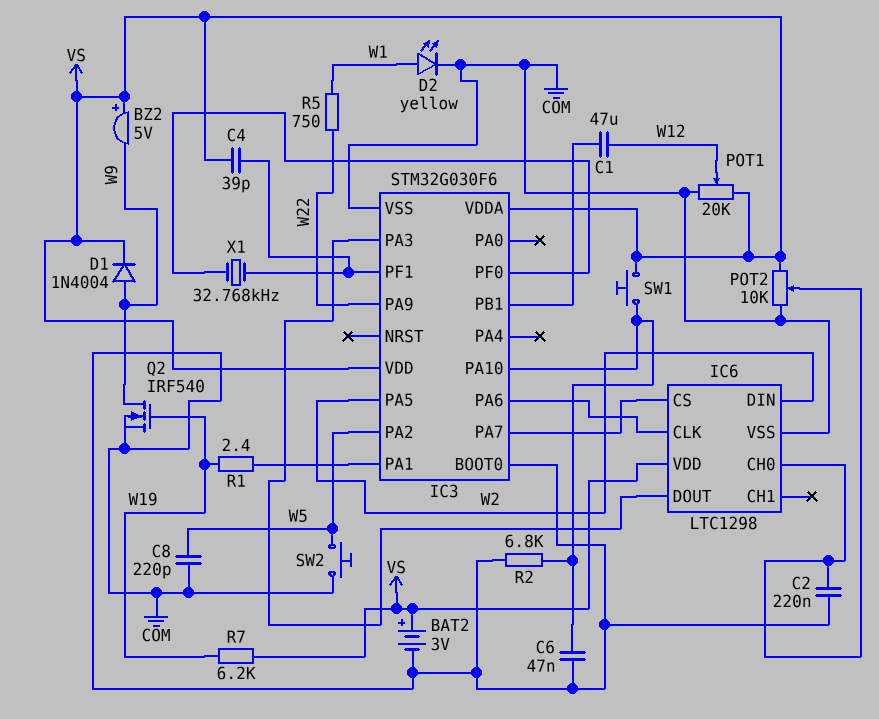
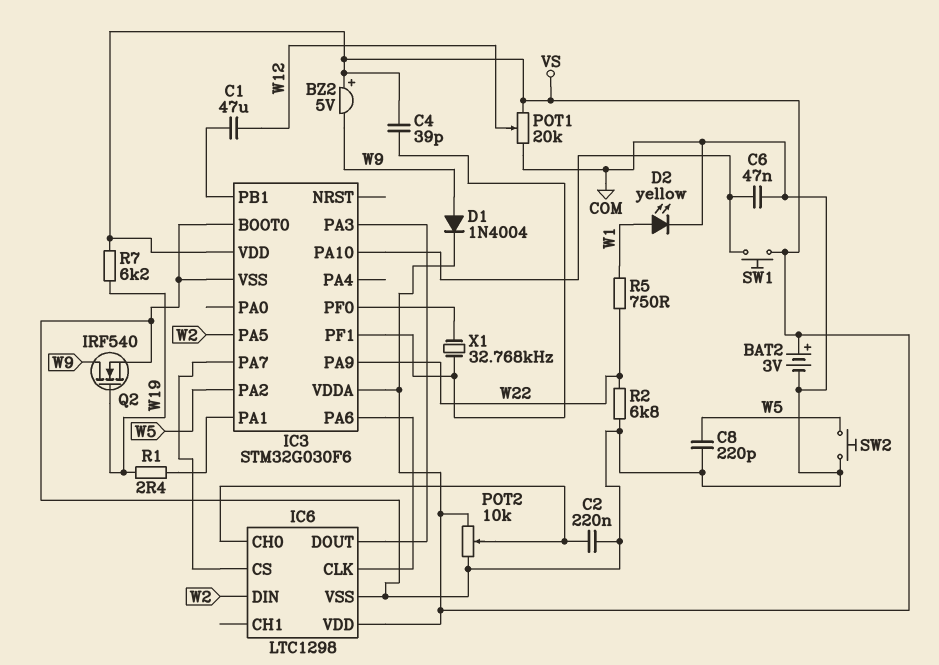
R2: 6.8k (COM, IC3/PA10) -> 6.8k (COM, W22)

